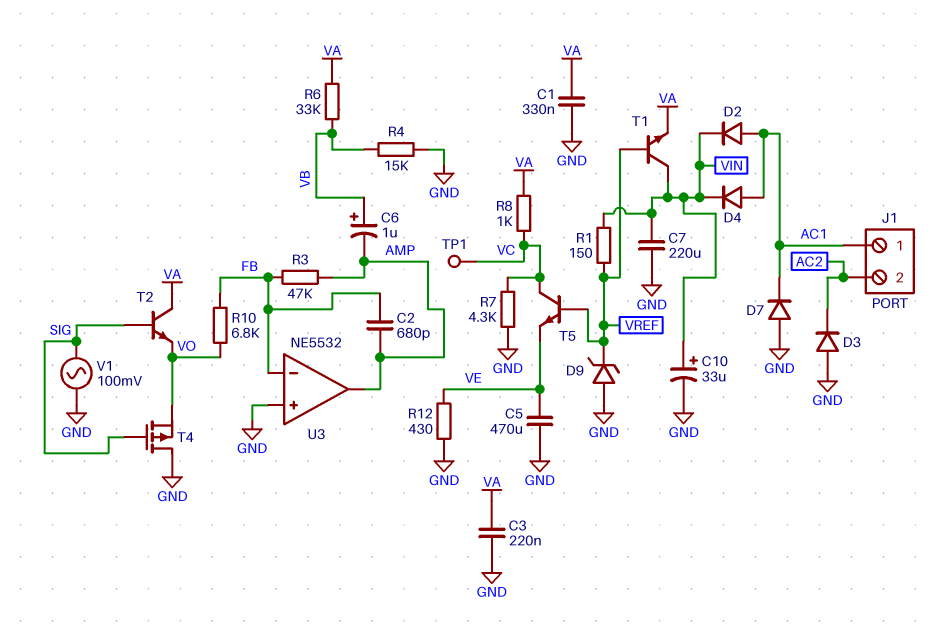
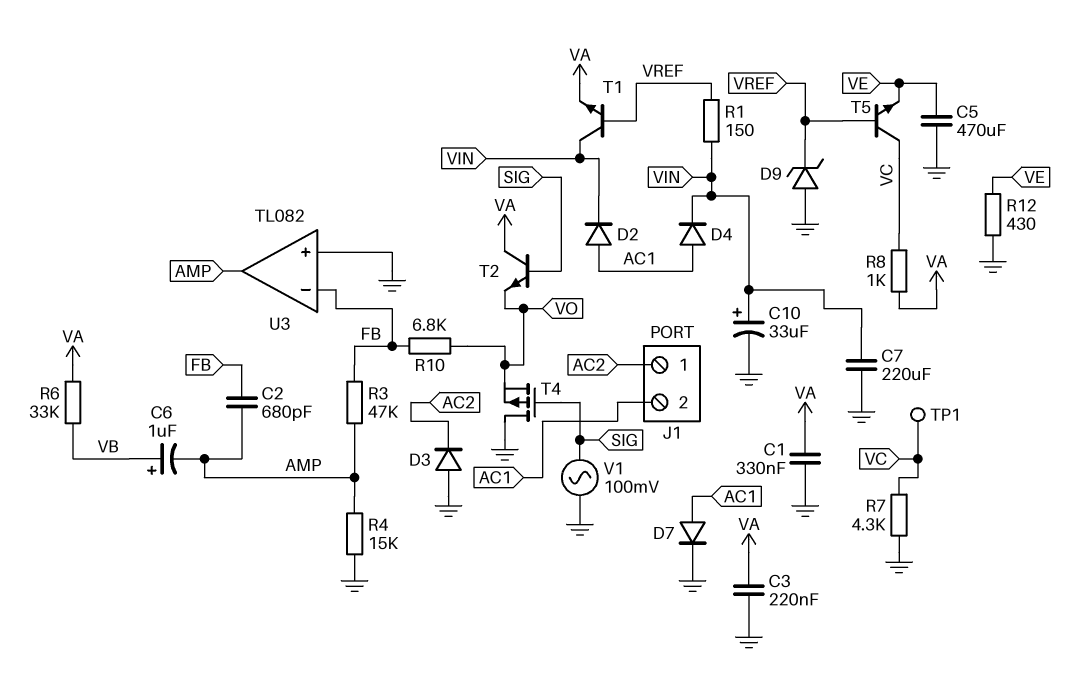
D7: diode (A GND, K AC1) -> diode (A AC1, K GND)
J1 pin 1: AC1 -> AC2
J1 pin 2: AC2 -> AC1
R4: 15k (GND, VB) -> 15k (AMP, GND)
U3: NE5532 -> TL082

